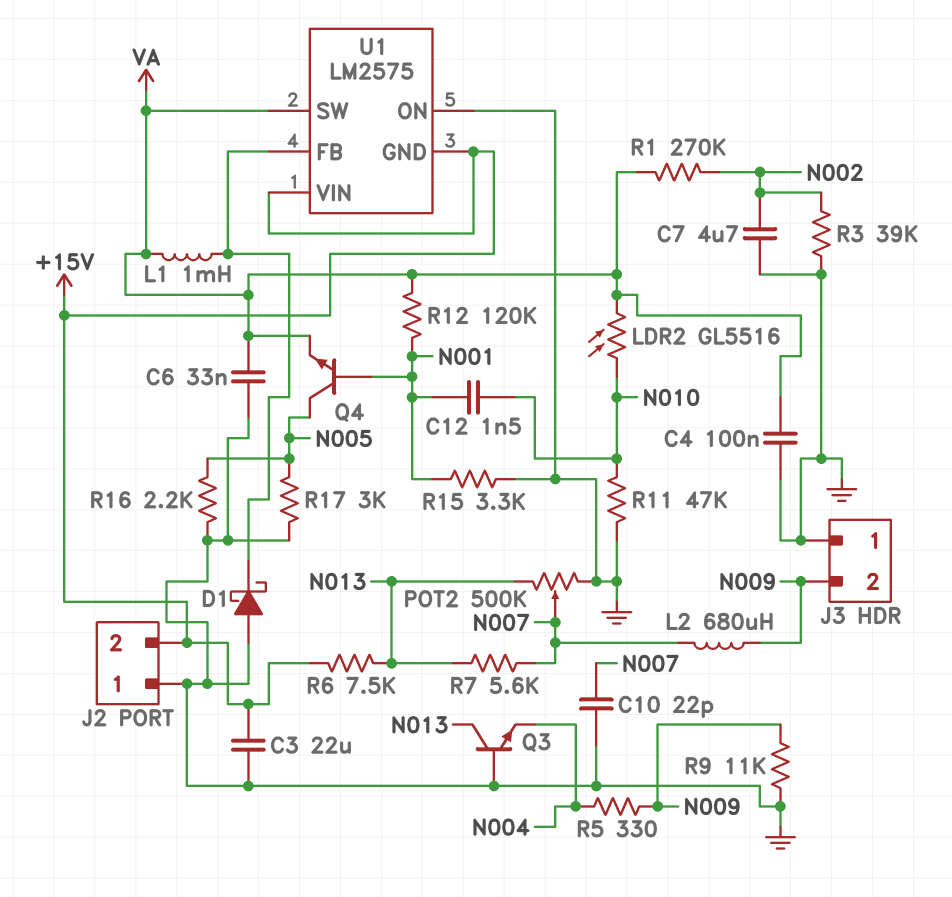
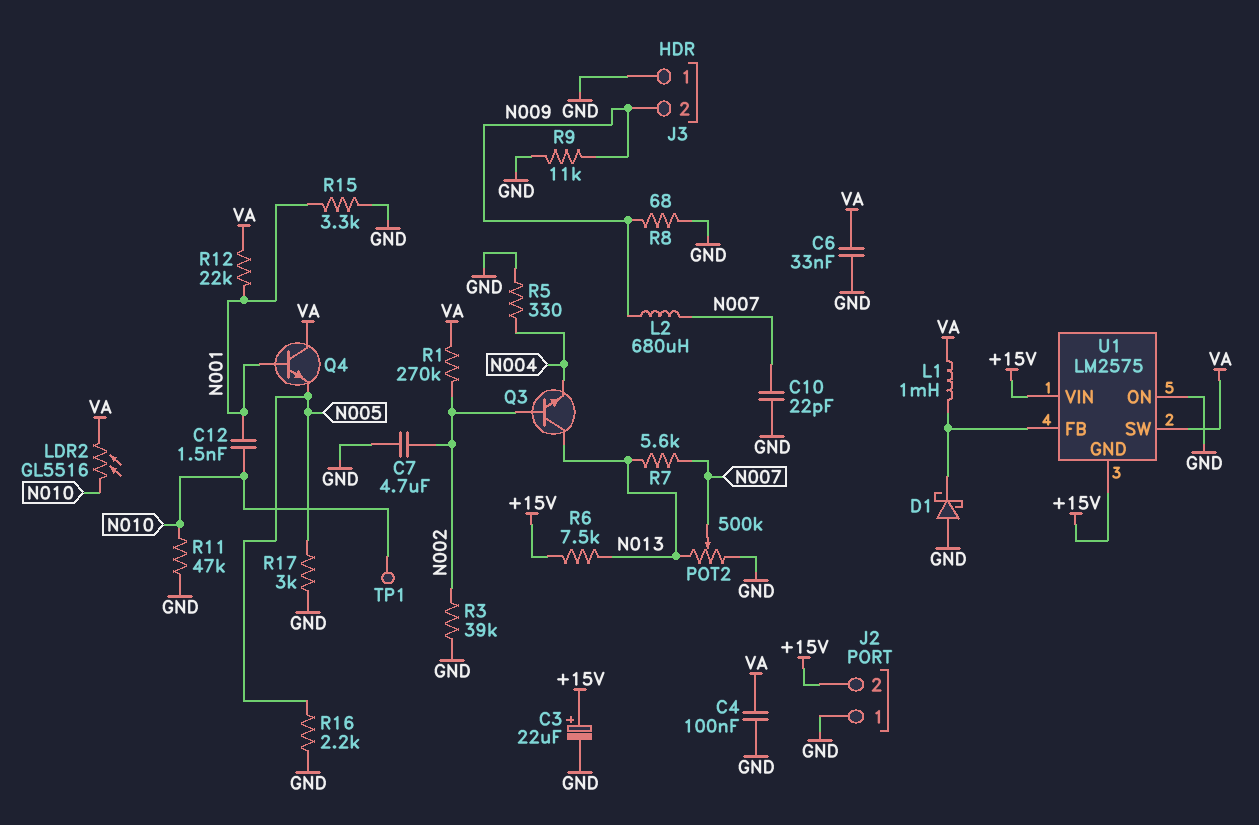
C3: 22uF (+15V, GND) -> 22uF (plus +15V, minus GND)
Q3: NPN (B GND, C N013, E N004) -> NPN (B N002, C N013, E N004)
Q4: NPN (B N001, C N005, E VA) -> NPN (B N001, C VA, E N005)
R5: 330 (N004, N009) -> 330 (GND, N004)
R8: none -> 68 (GND, N009)
R12: 120k (N001, VA) -> 22k (N001, VA)
TP1: none -> test point (N010)

